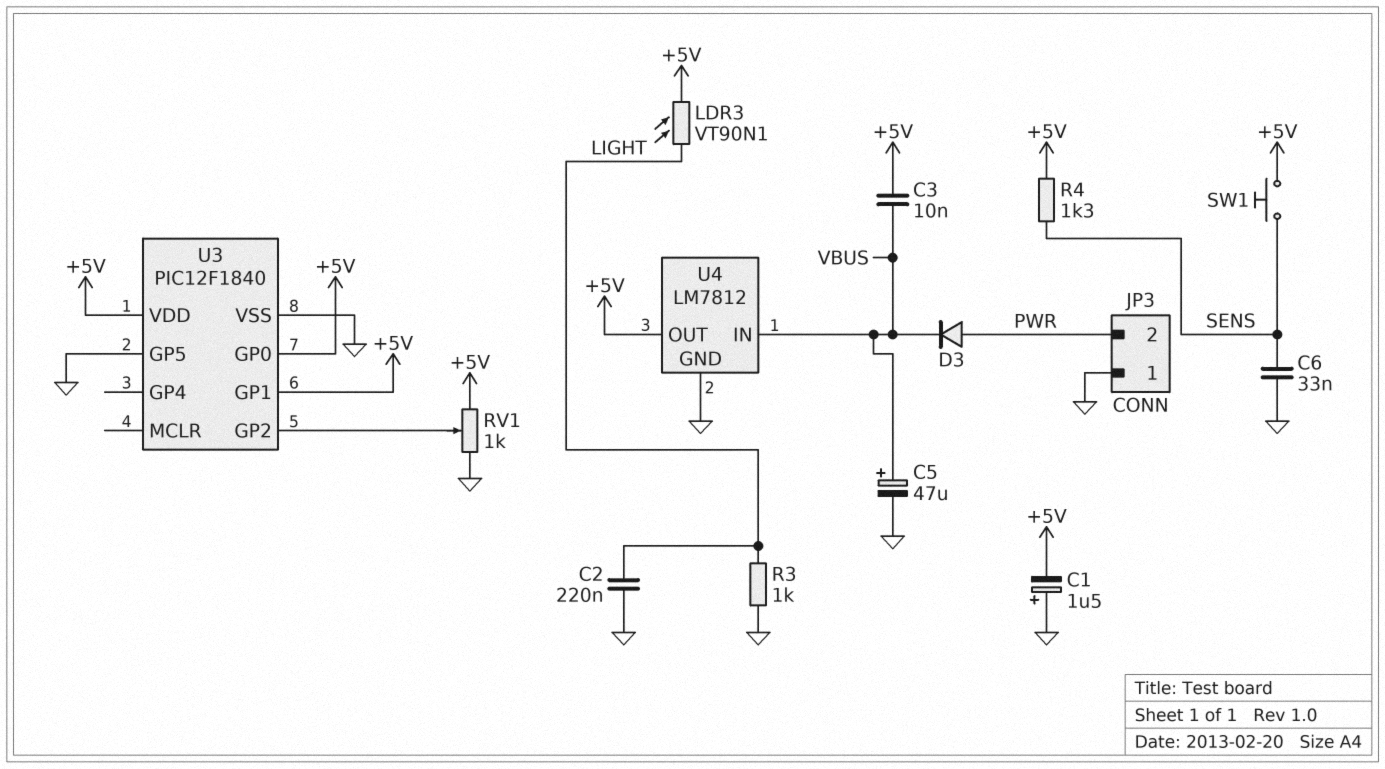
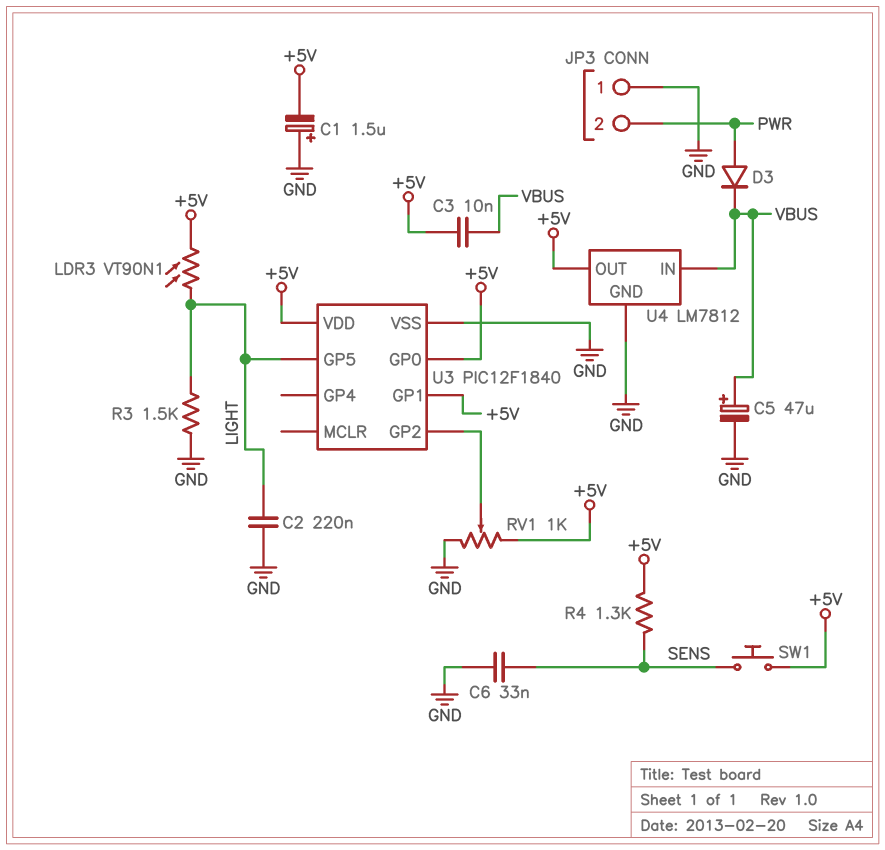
R3: 1k (GND, LIGHT) -> 1.5k (GND, LIGHT)
U3 pin GP5: GND -> LIGHT

